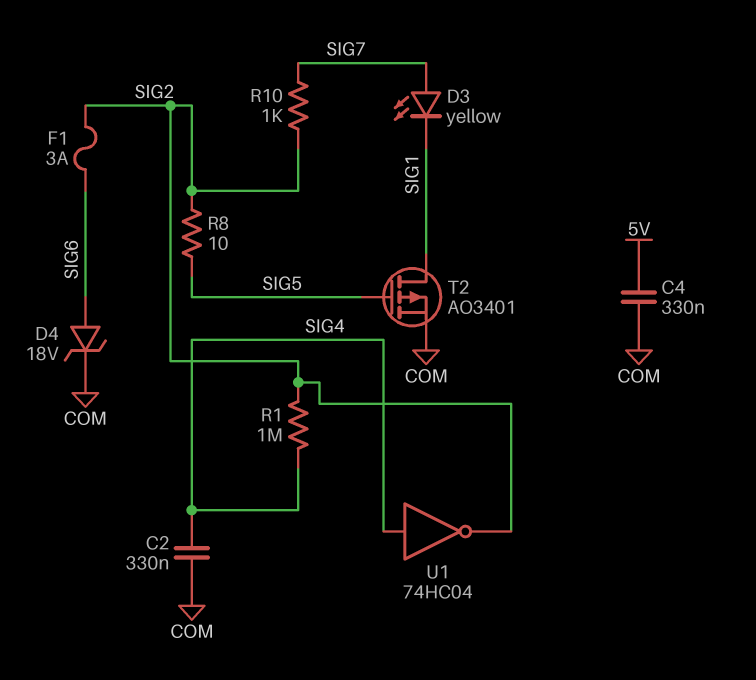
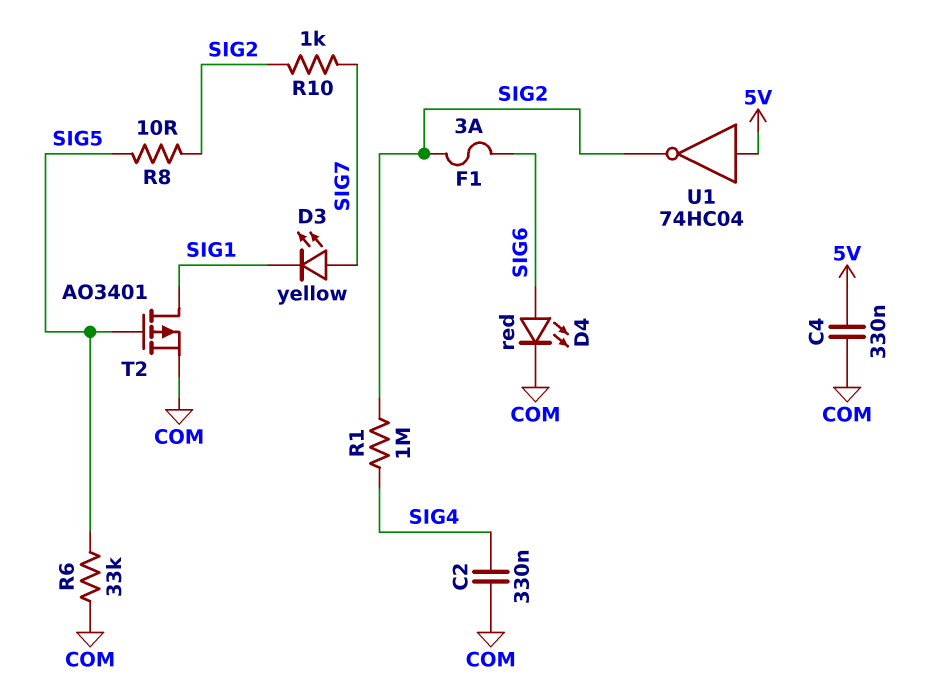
D4: zener 18V (A SIG6, K COM) -> LED red (A SIG6, K COM)
R6: none -> 33k (COM, SIG5)
U1: NOT 74HC04 (in SIG4, out SIG2) -> NOT 74HC04 (in 5V, out SIG2)

